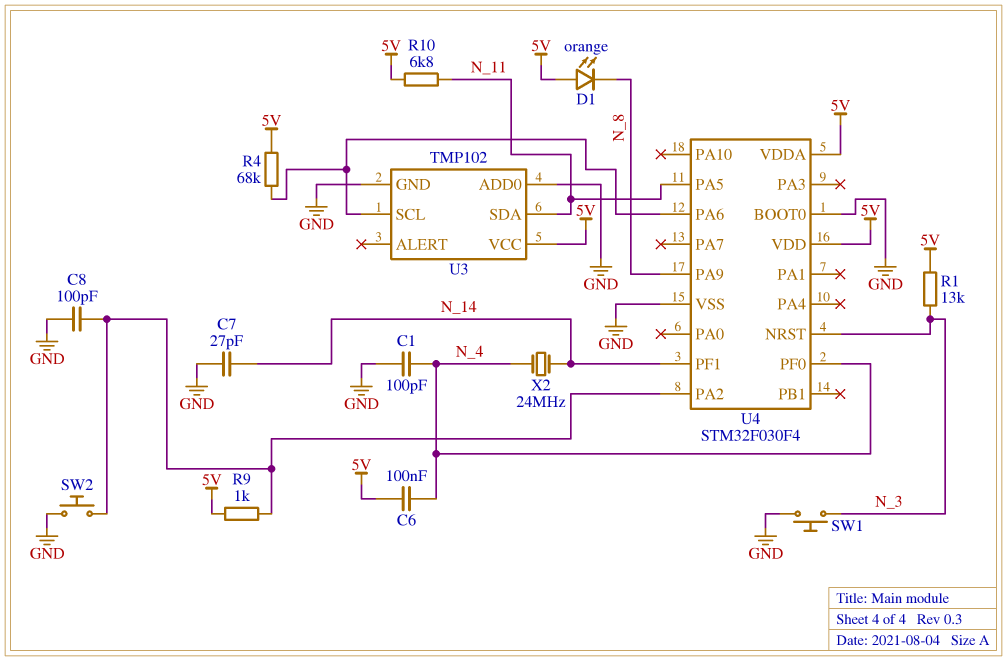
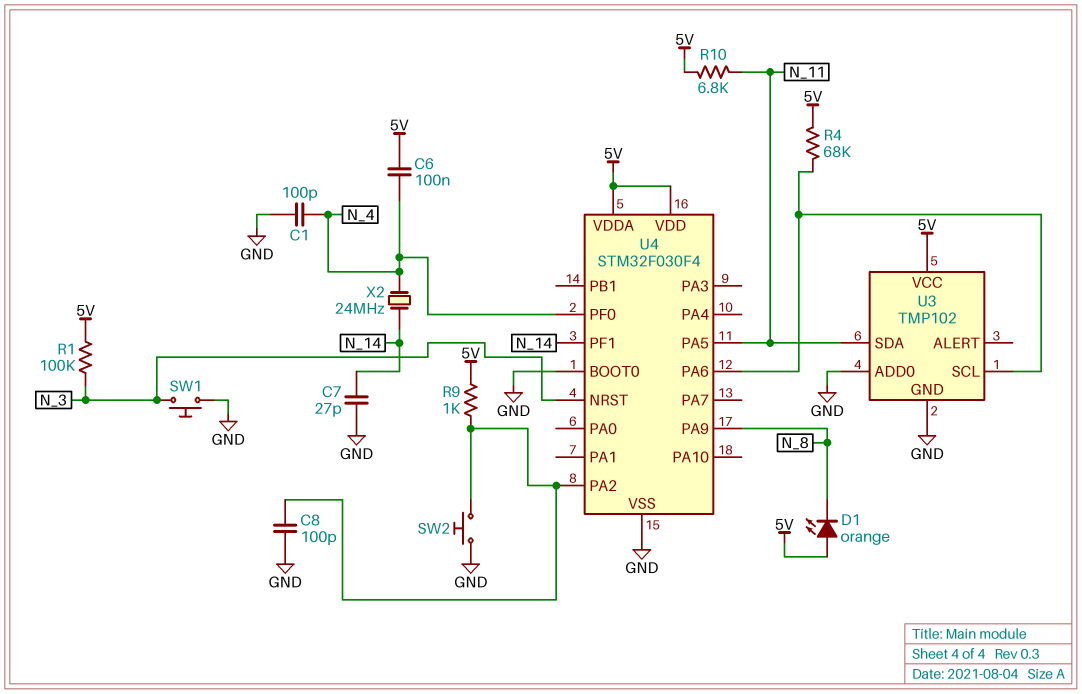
R1: 13k (5V, N_3) -> 100k (5V, N_3)

